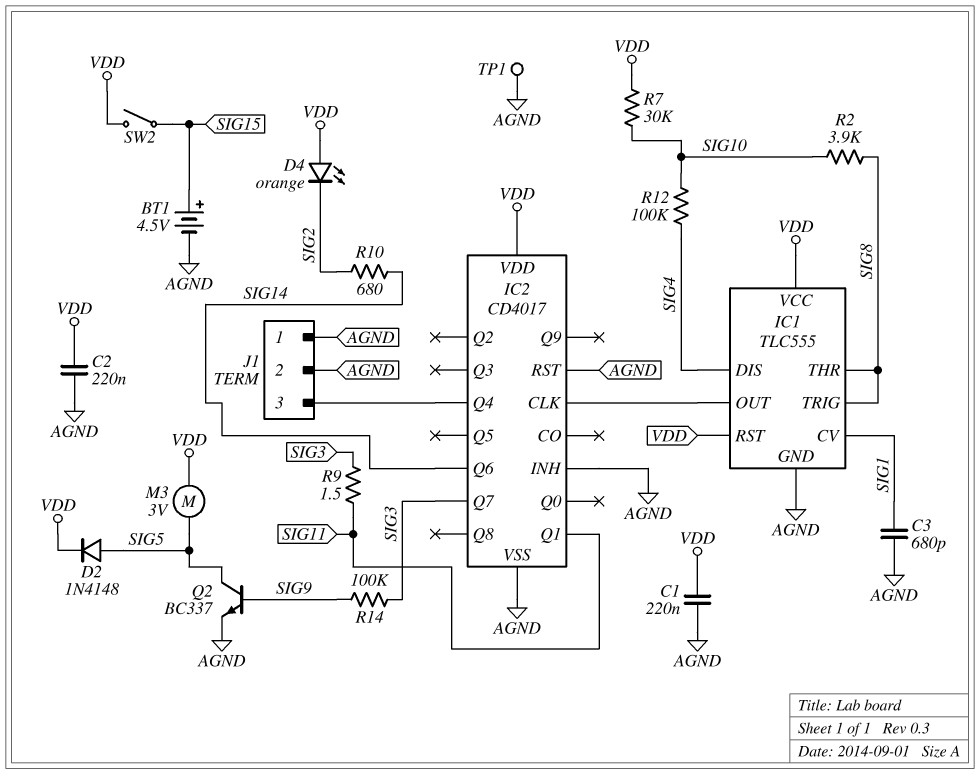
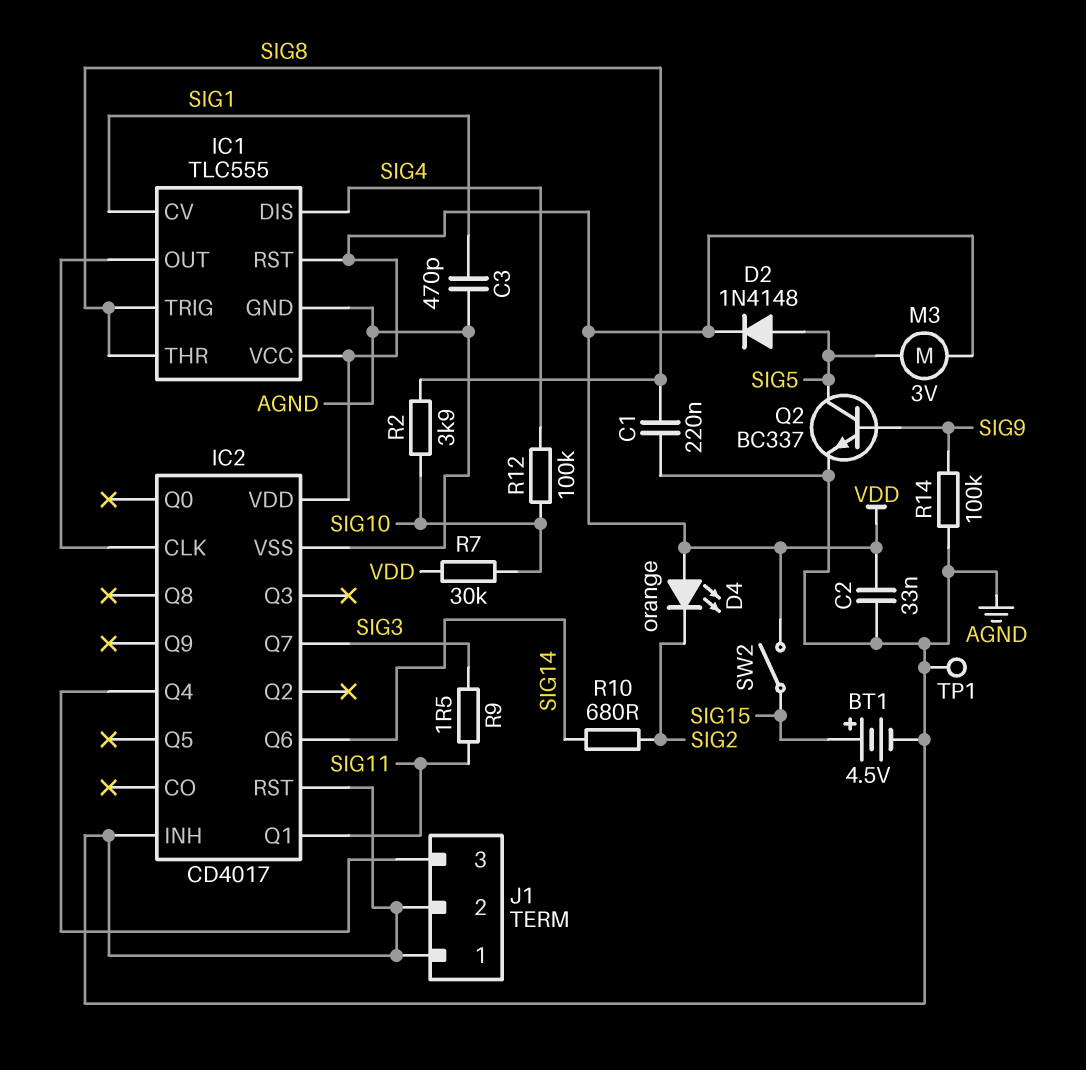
C1: 220nF (AGND, VDD) -> 220nF (AGND, SIG8)
C2: 220nF (AGND, VDD) -> 33nF (AGND, VDD)
C3: 680pF (AGND, SIG1) -> 470pF (AGND, SIG1)
R14: 100k (SIG3, SIG9) -> 100k (AGND, SIG9)

